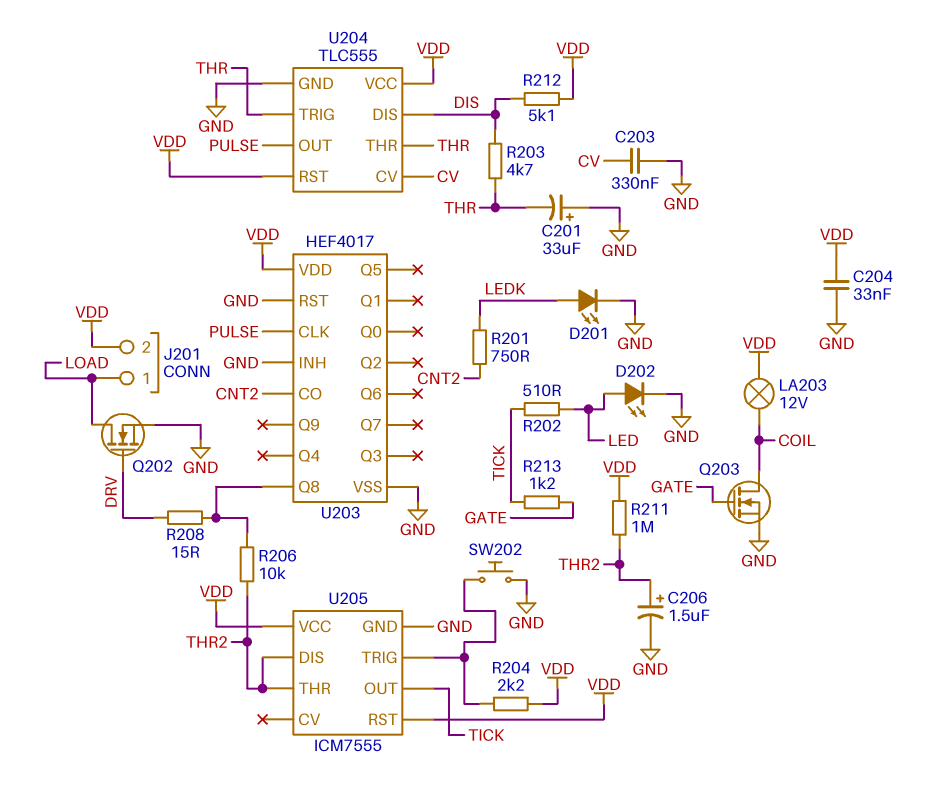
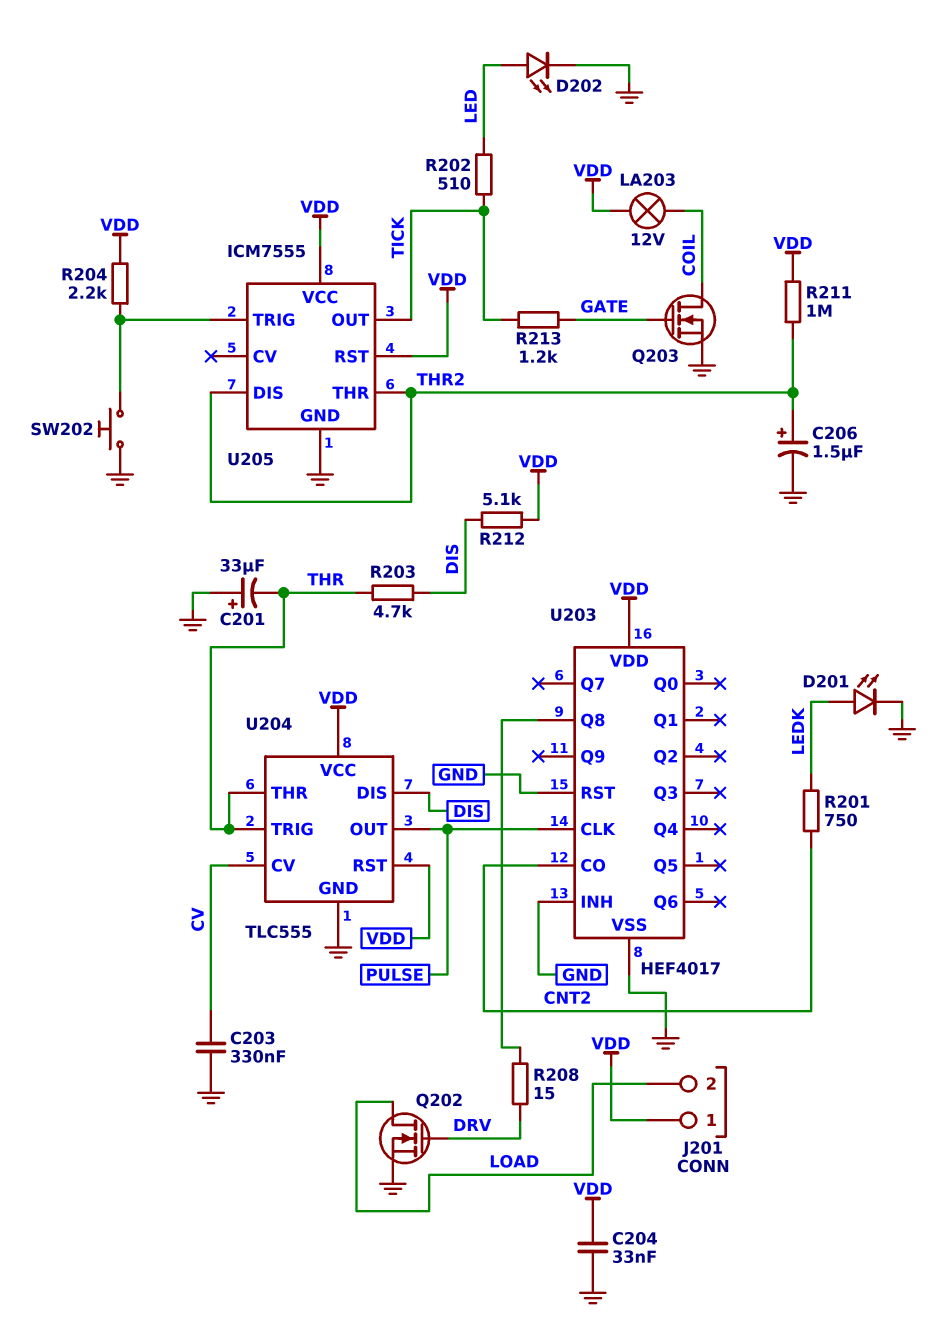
J201 pin 1: LOAD -> VDD
J201 pin 2: VDD -> LOAD
R206: 10k (THR2, U203/Q8) -> none

